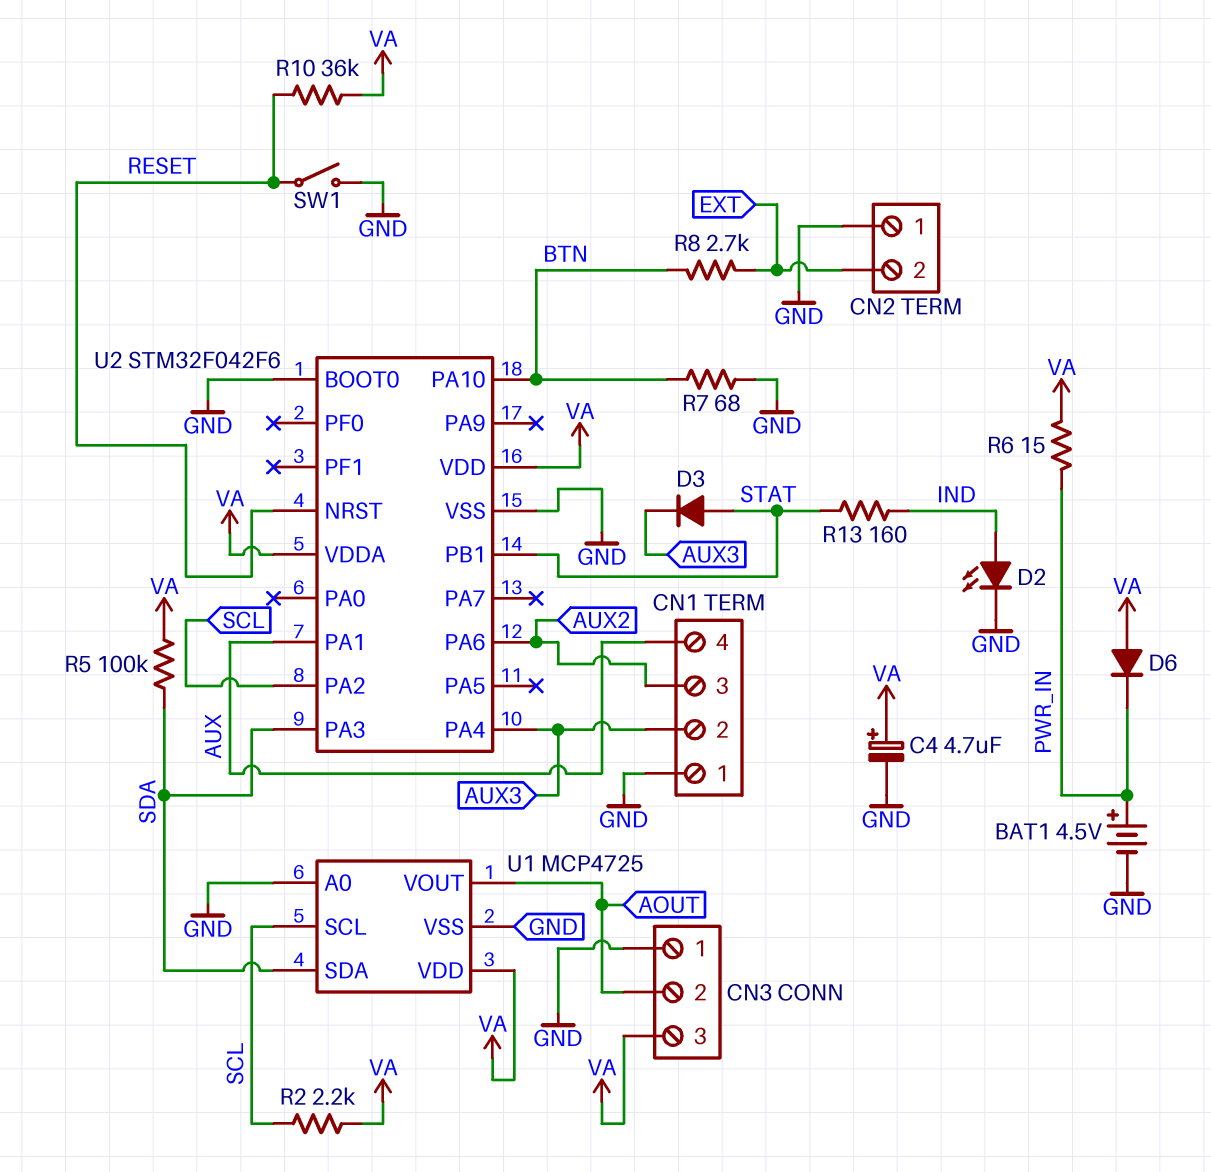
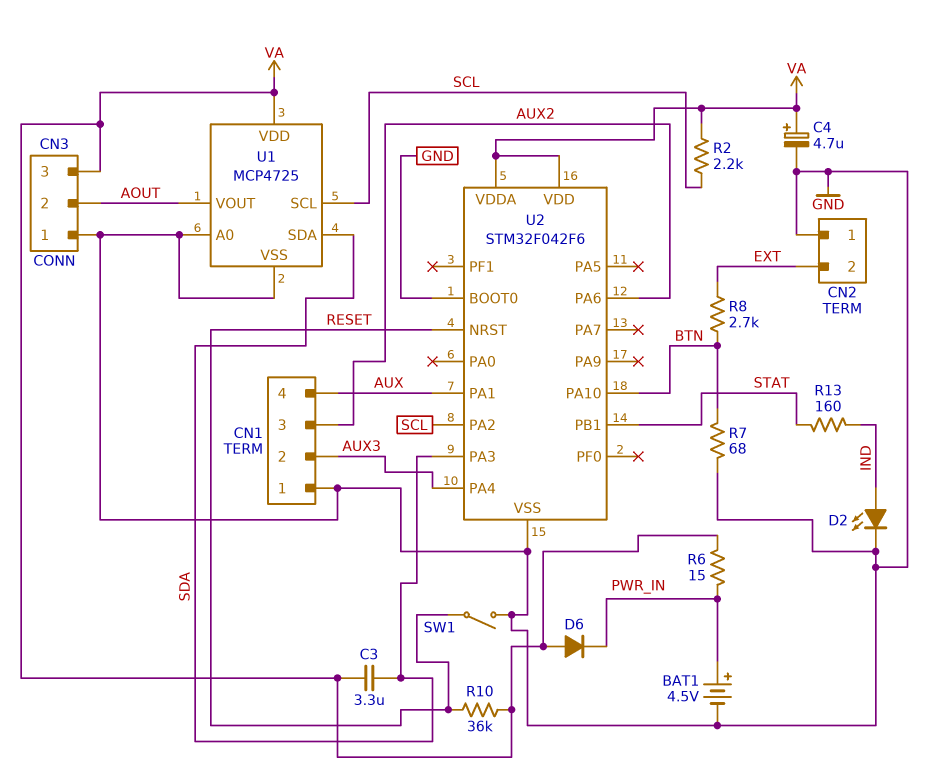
C3: none -> 3.3uF (SDA, VA)
D3: diode (A STAT, K AUX3) -> none
R5: 100k (SDA, VA) -> none

